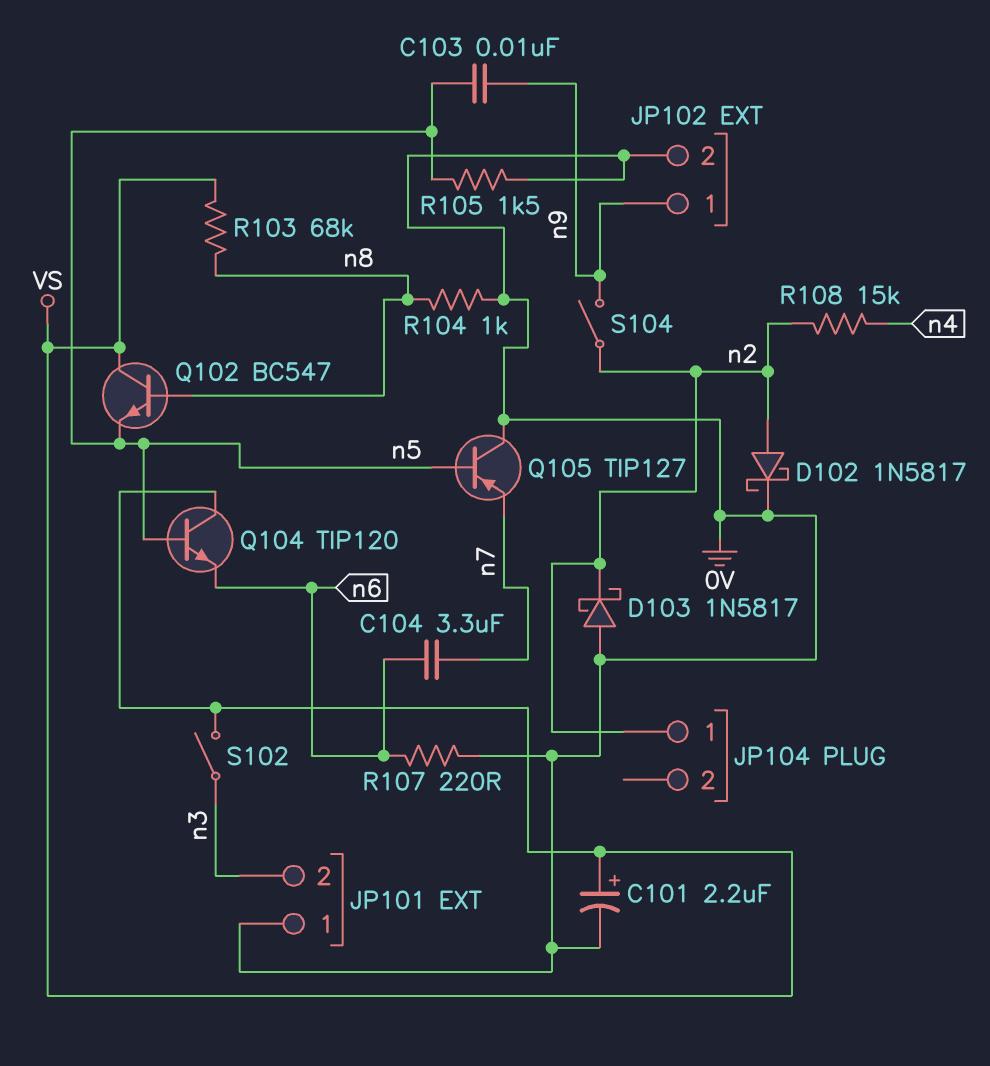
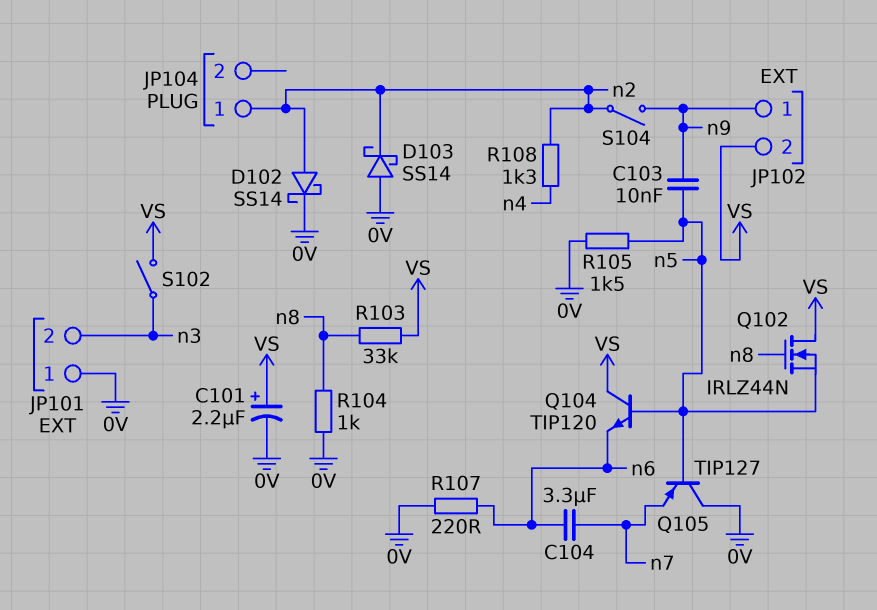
D102: schottky 1N5817 (A n2, K 0V) -> schottky SS14 (A n2, K 0V)
D103: schottky 1N5817 (A 0V, K n2) -> schottky SS14 (A 0V, K n2)
JP102 pin 2: 0V -> VS
Q102: NPN BC547 (B n8, C VS, E n5) -> NMOS IRLZ44N (G n8, D VS, S n5)
R103: 68k (VS, n8) -> 33k (VS, n8)
R108: 15k (n2, n4) -> 1.3k (n2, n4)

